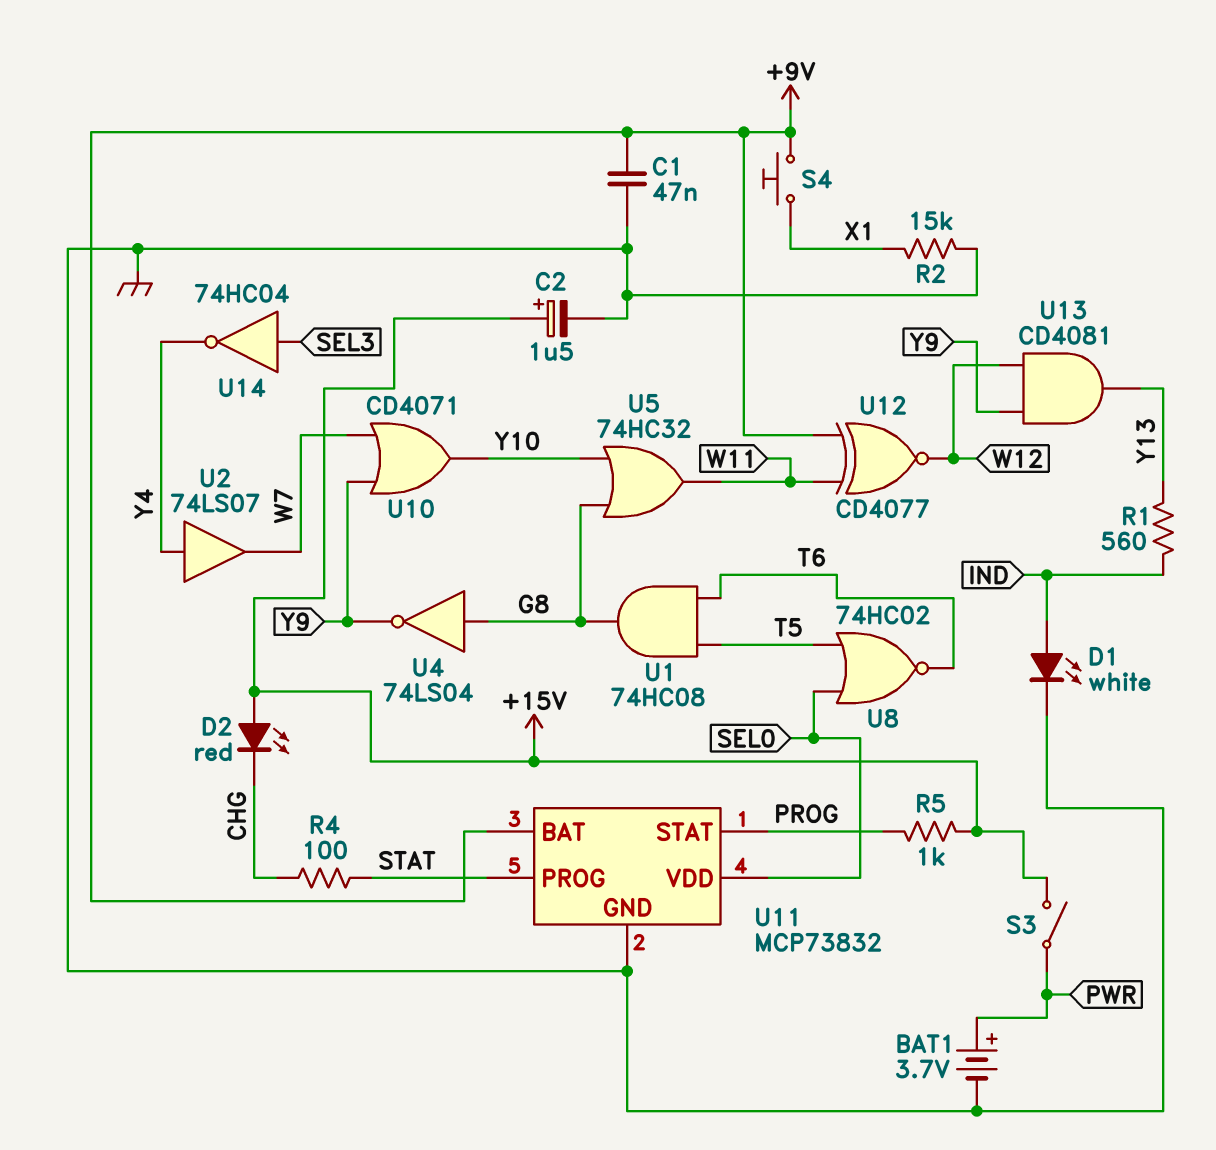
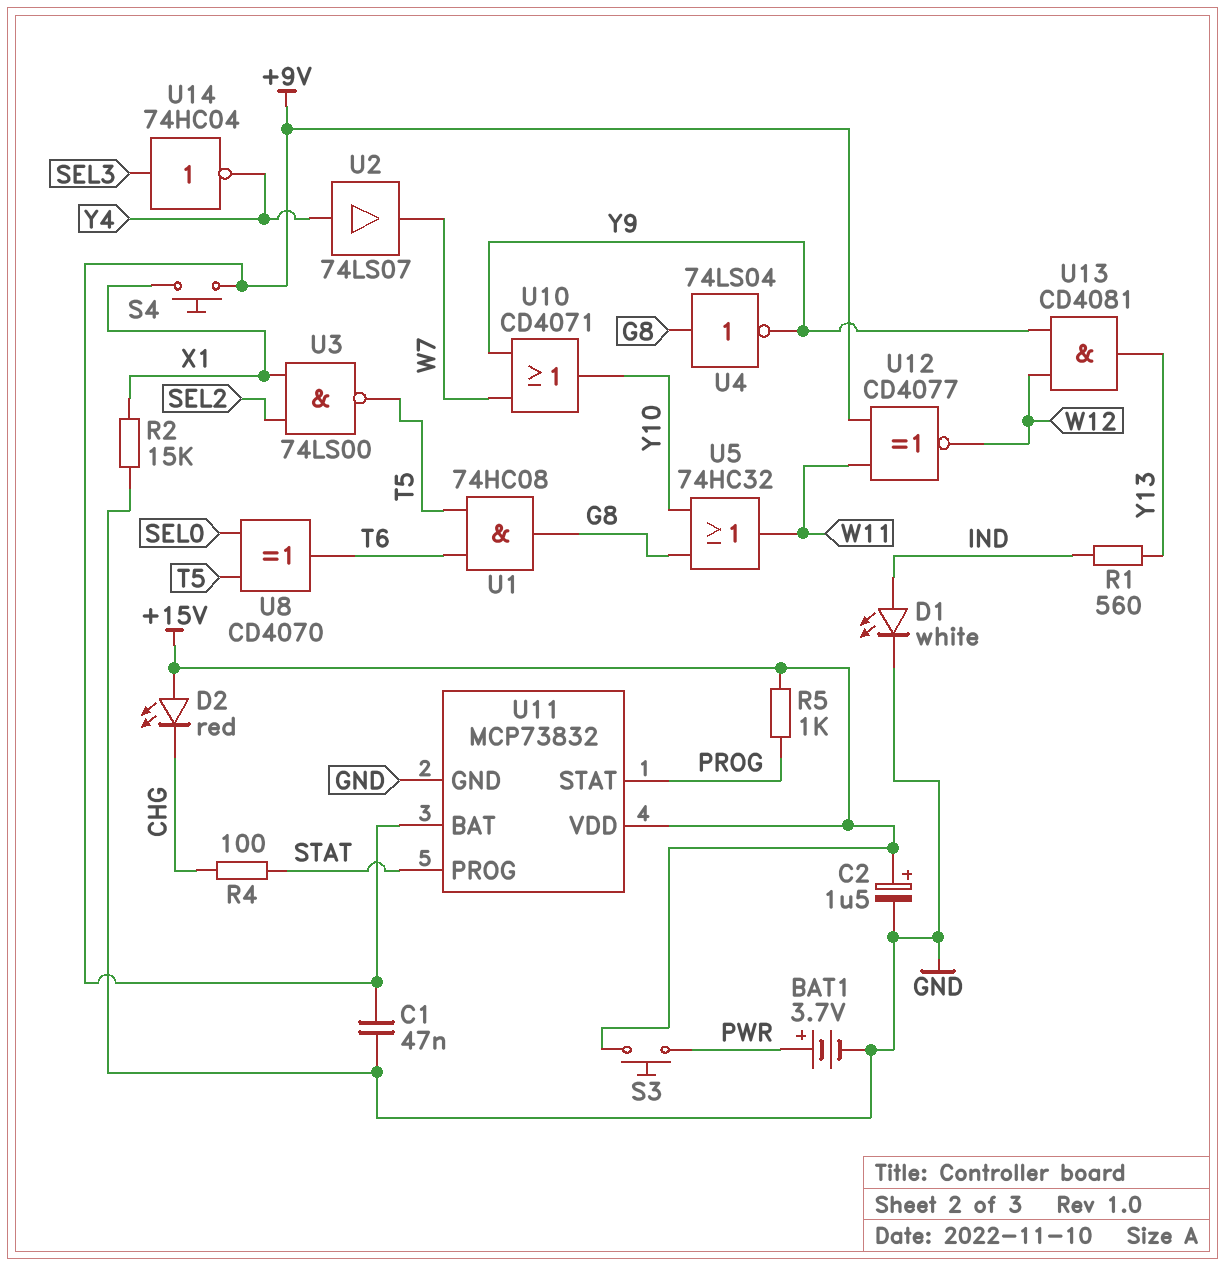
S3: switch (+15V, PWR) -> button (+15V, PWR)
U3: none -> NAND 74LS00 (in SEL2, in X1, out T5)
U8: NOR 74HC02 (in SEL0, in T5, out T6) -> XOR CD4070 (in SEL0, in T5, out T6)
U11 pin VDD: SEL0 -> +15V

